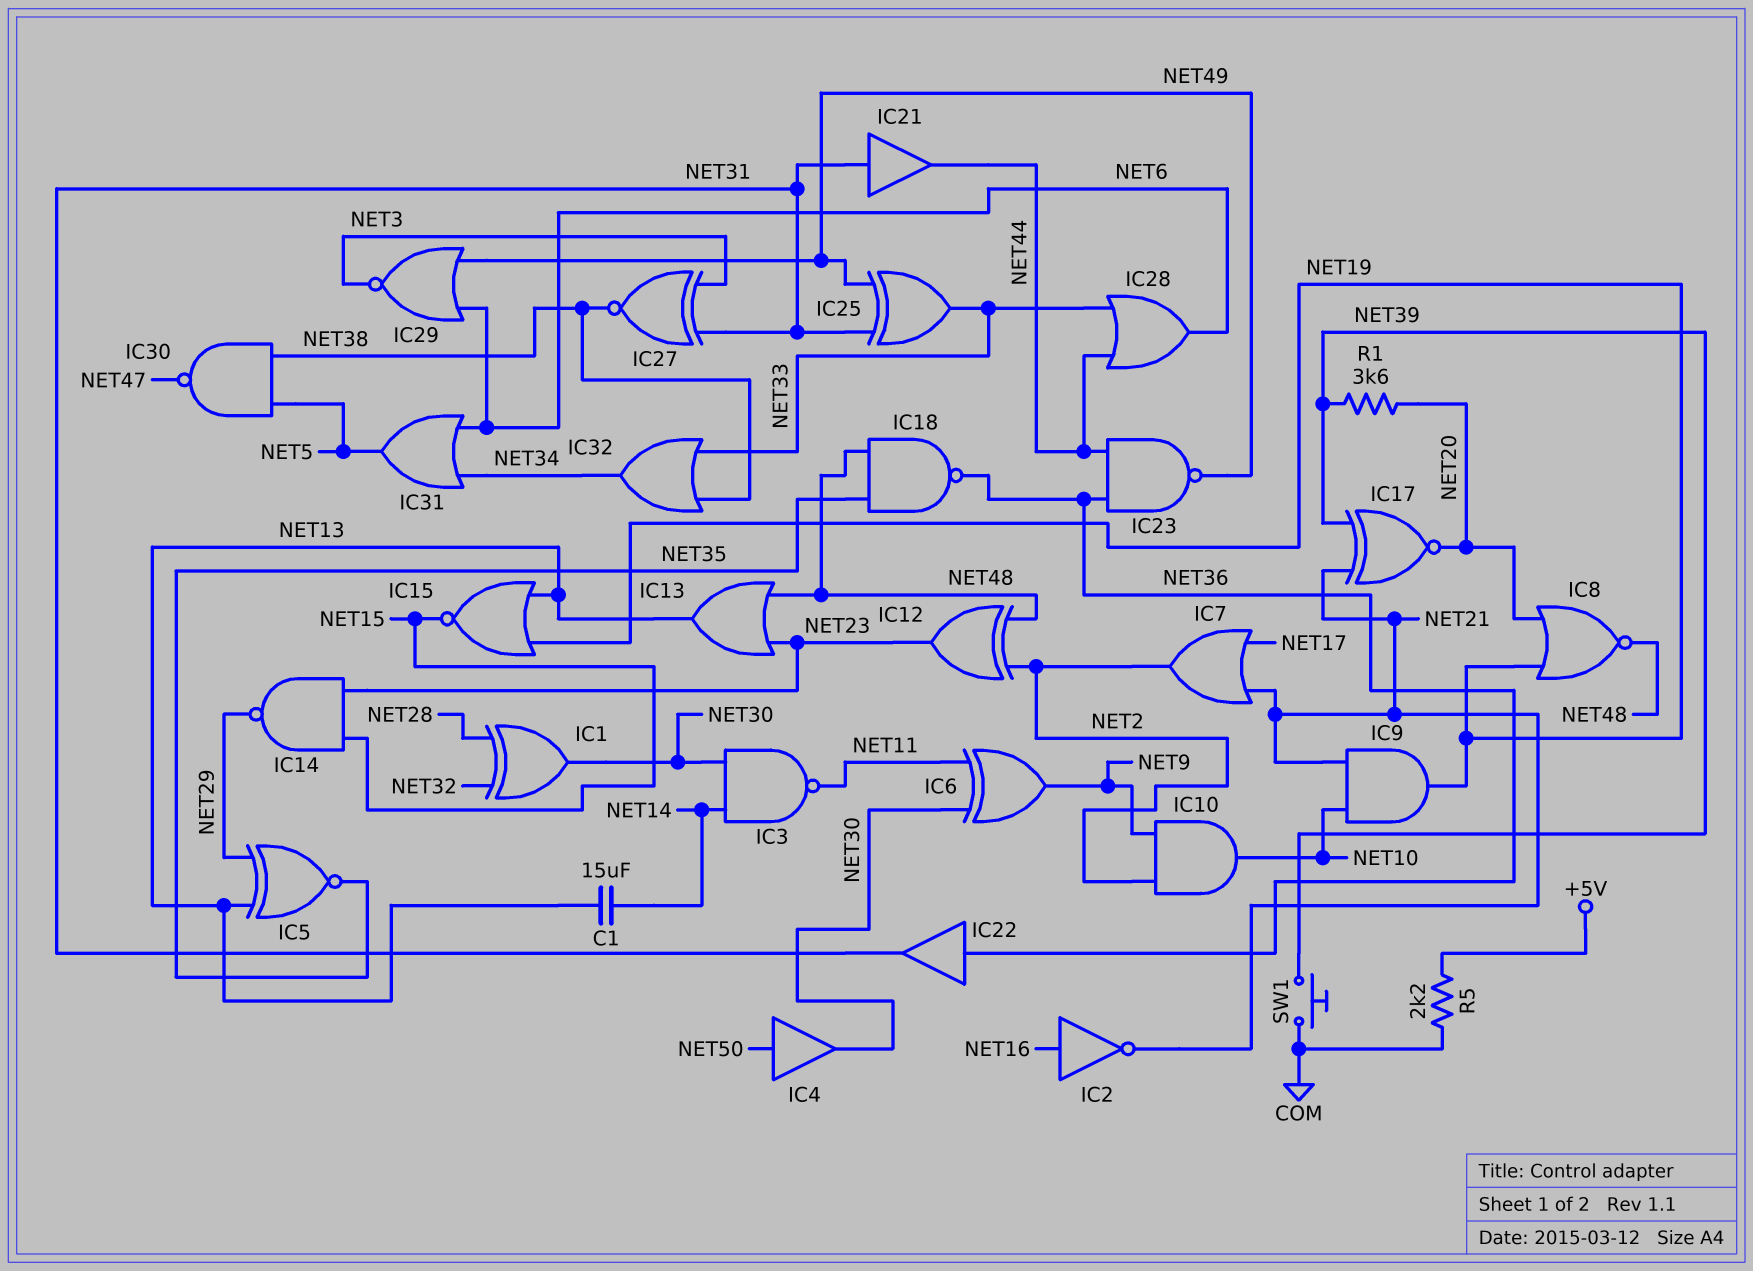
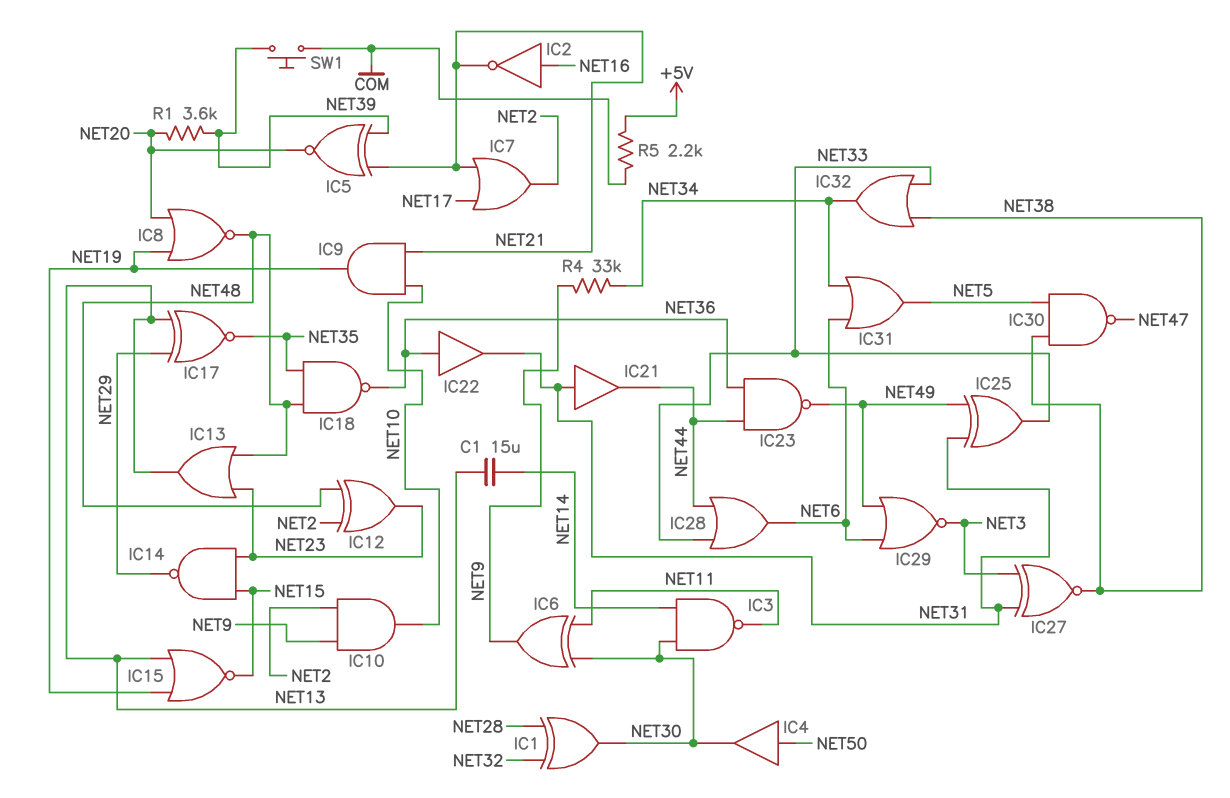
IC5: XNOR (in NET13, in NET29, out NET35) -> XNOR (in NET21, in NET39, out NET20)
IC17: XNOR (in NET21, in NET39, out NET20) -> XNOR (in NET13, in NET29, out NET35)
R4: none -> 33k (NET9, NET34)

